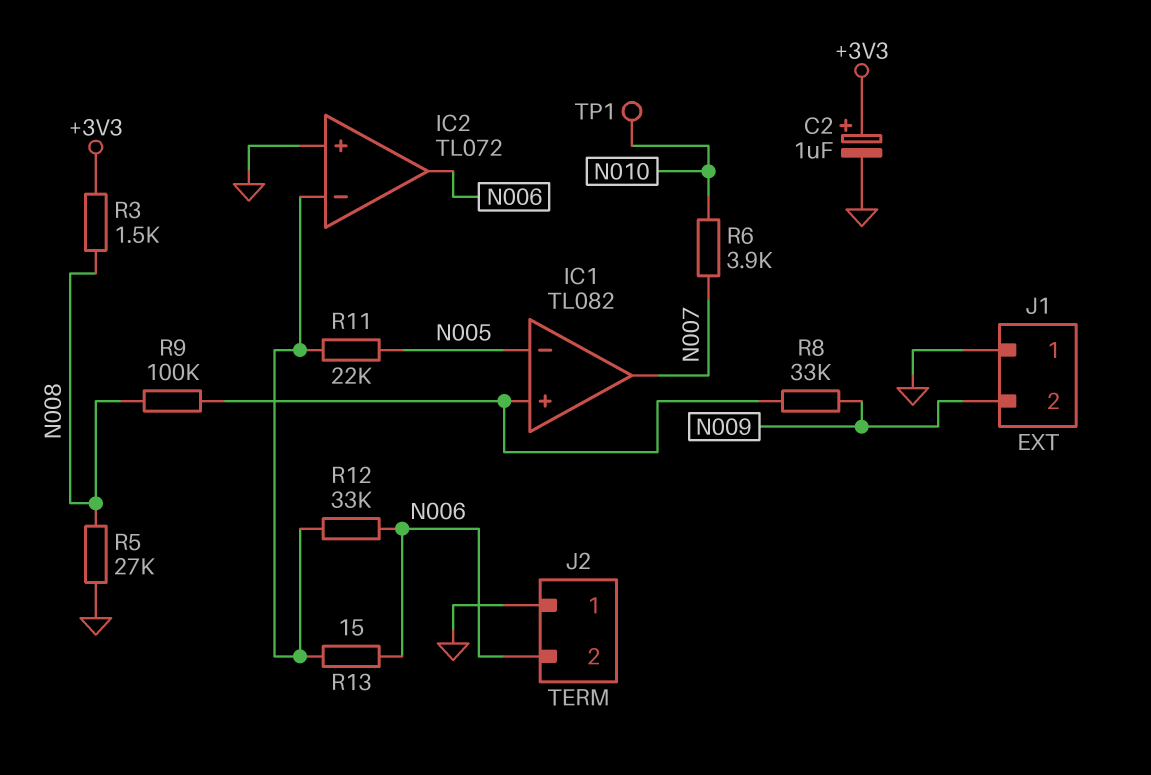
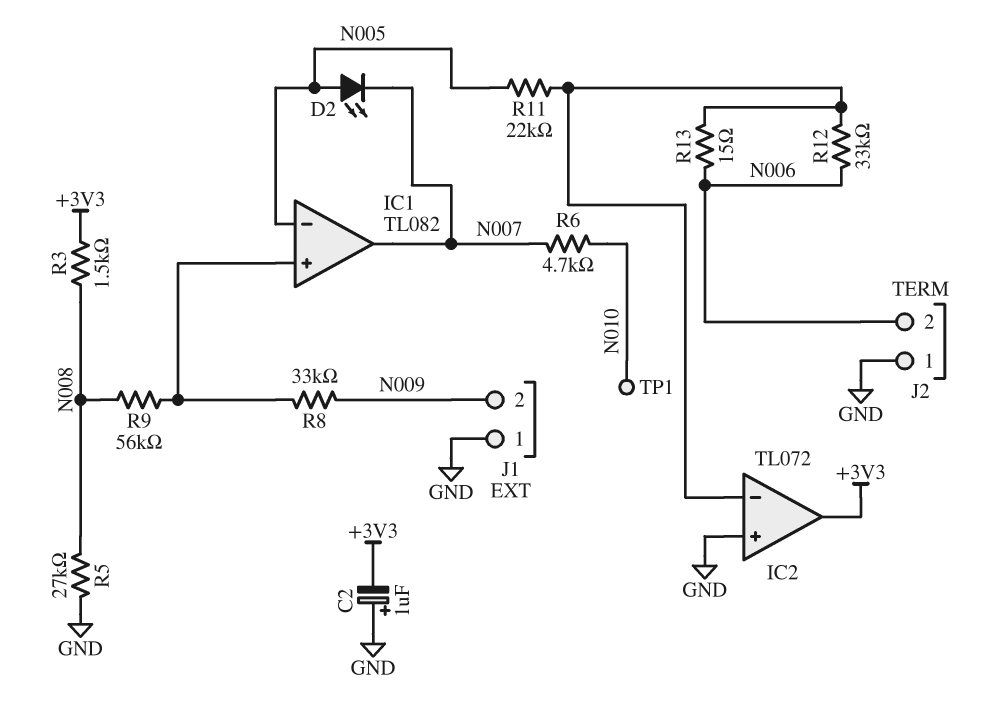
C2: 1uF (plus +3V3, minus GND) -> 1uF (plus GND, minus +3V3)
D2: none -> LED (A N005, K N007)
IC2 pin out: N006 -> +3V3
R6: 3.9k (N007, N010) -> 4.7k (N007, N010)
R9: 100k (IC1/in+, N008) -> 56k (IC1/in+, N008)

